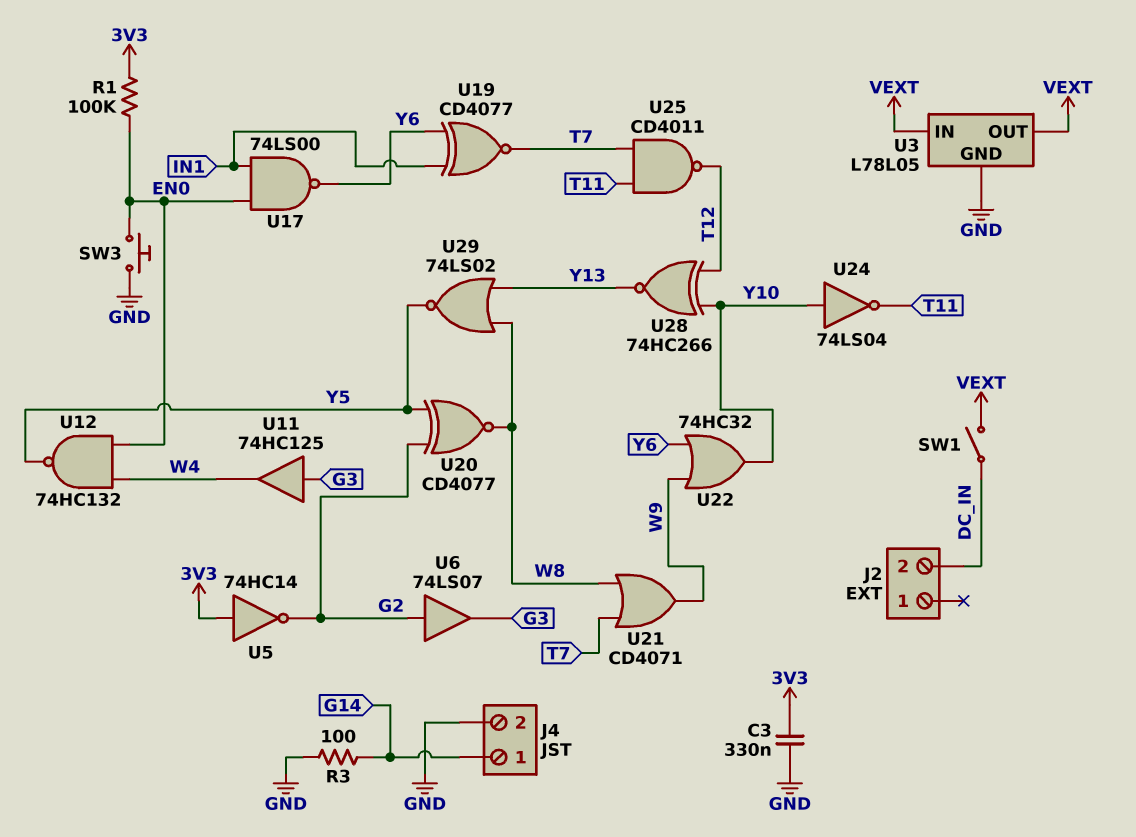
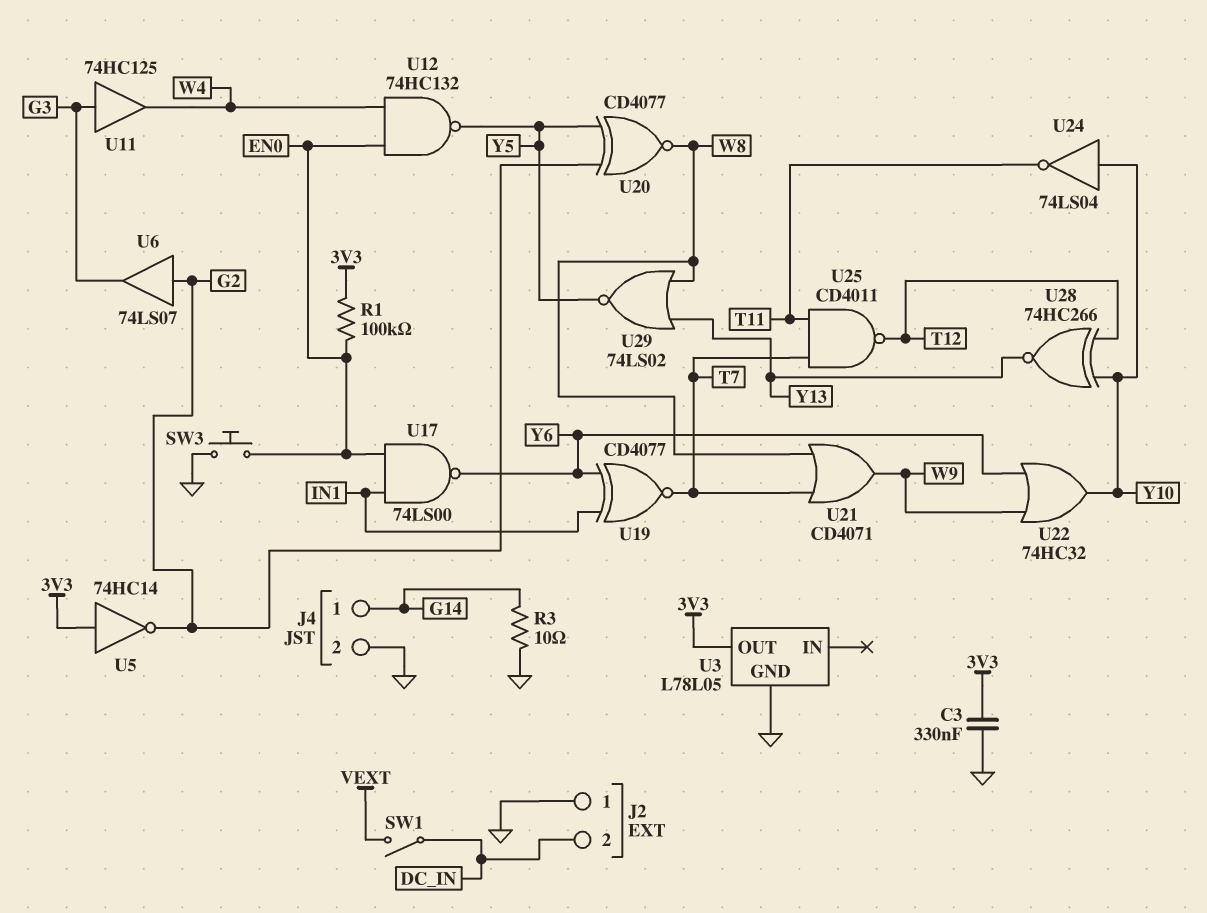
J2 pin 1: none -> GND
R3: 100 (G14, GND) -> 10 (G14, GND)
U3 pin IN: VEXT -> none
U3 pin OUT: VEXT -> 3V3

